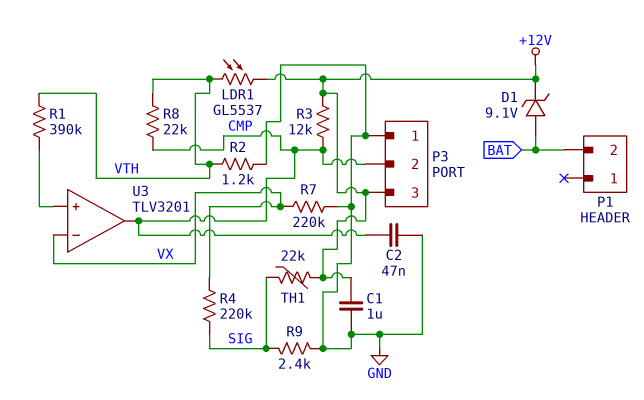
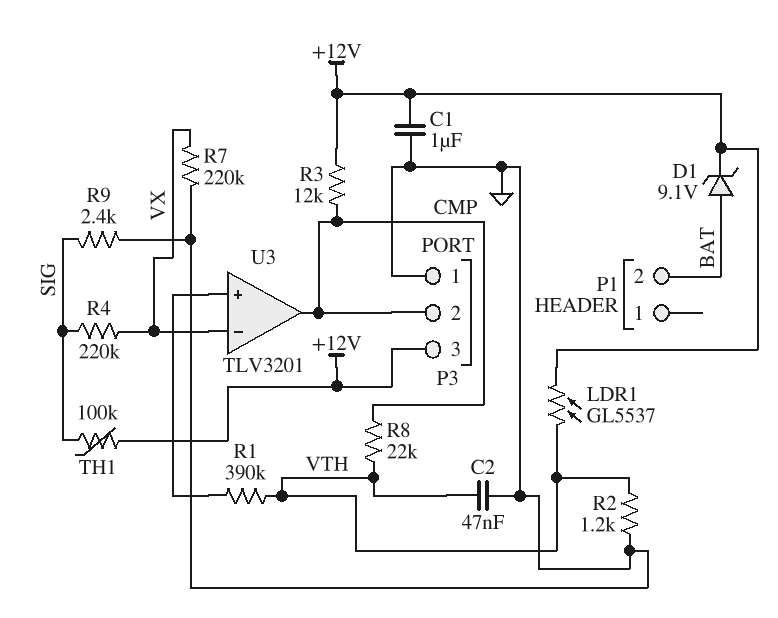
C2: 47nF (CMP, GND) -> 47nF (GND, VTH)
TH1: 22k (+12V, SIG) -> 100k (+12V, SIG)

